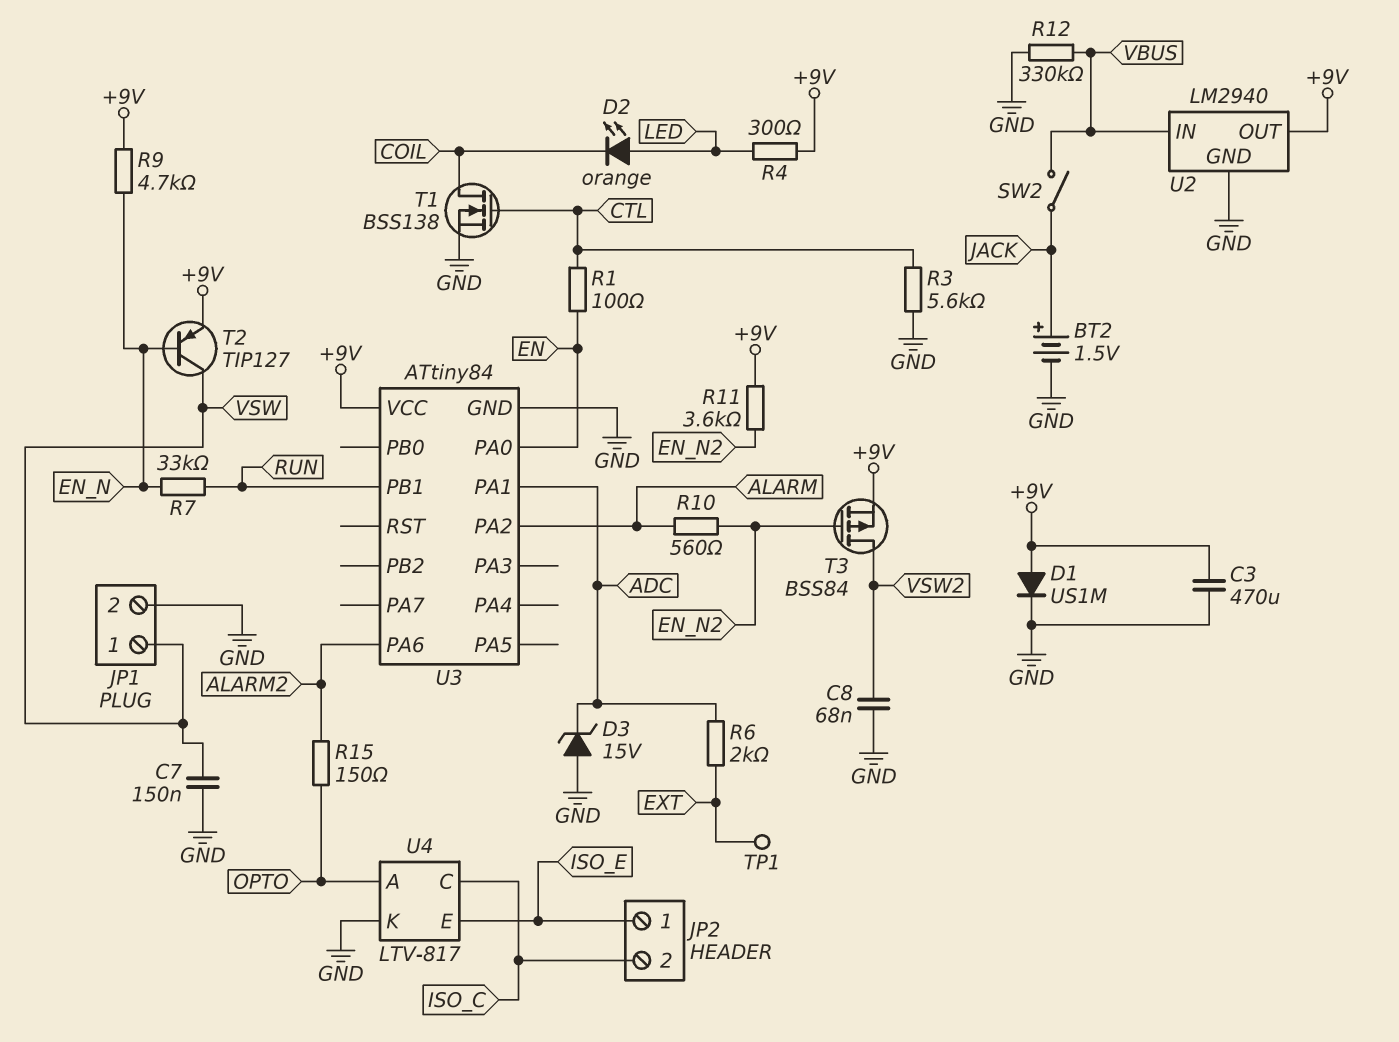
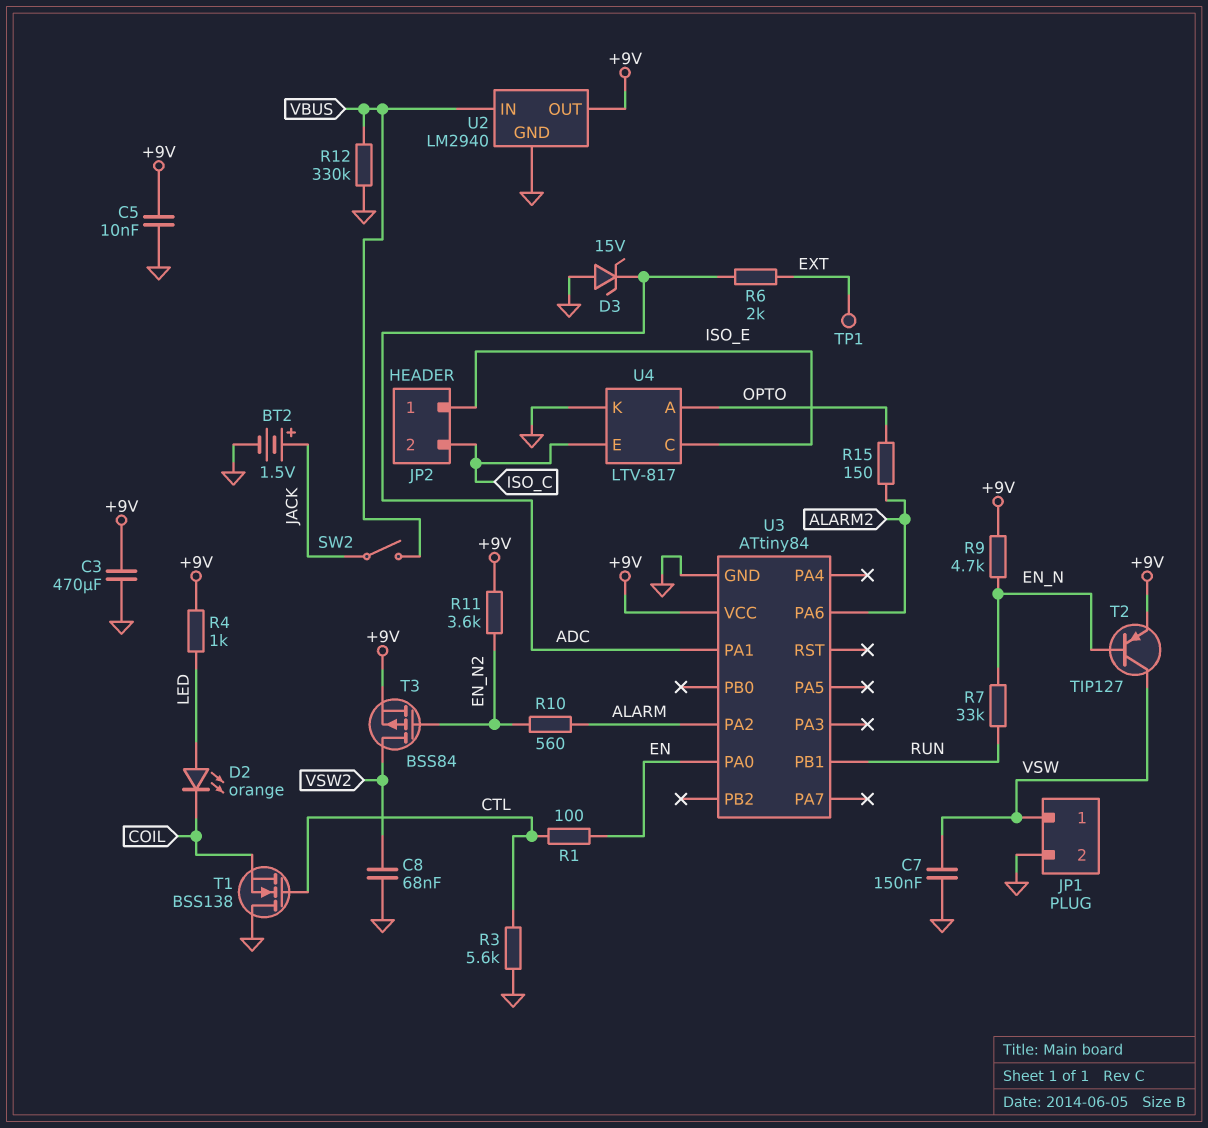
C5: none -> 10nF (+9V, GND)
D1: diode US1M (A +9V, K GND) -> none
R4: 300 (+9V, LED) -> 1k (+9V, LED)
T1: NMOS BSS138 (G CTL, D COIL, S GND) -> NMOS BSS138 (G CTL, D GND, S COIL)
U4 pin C: ISO_C -> ISO_E
U4 pin E: ISO_E -> ISO_C

